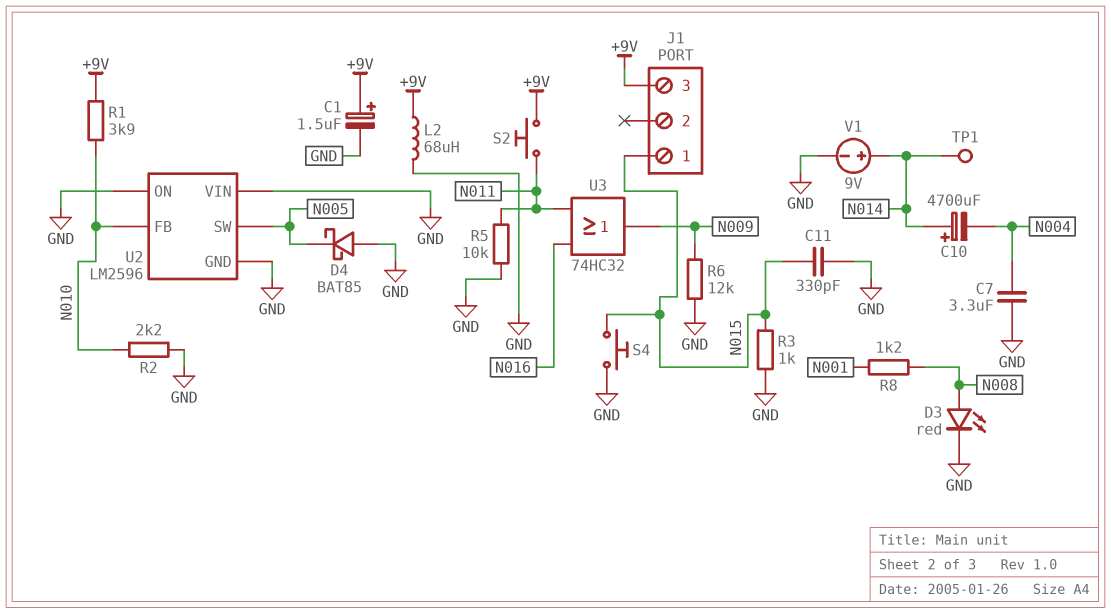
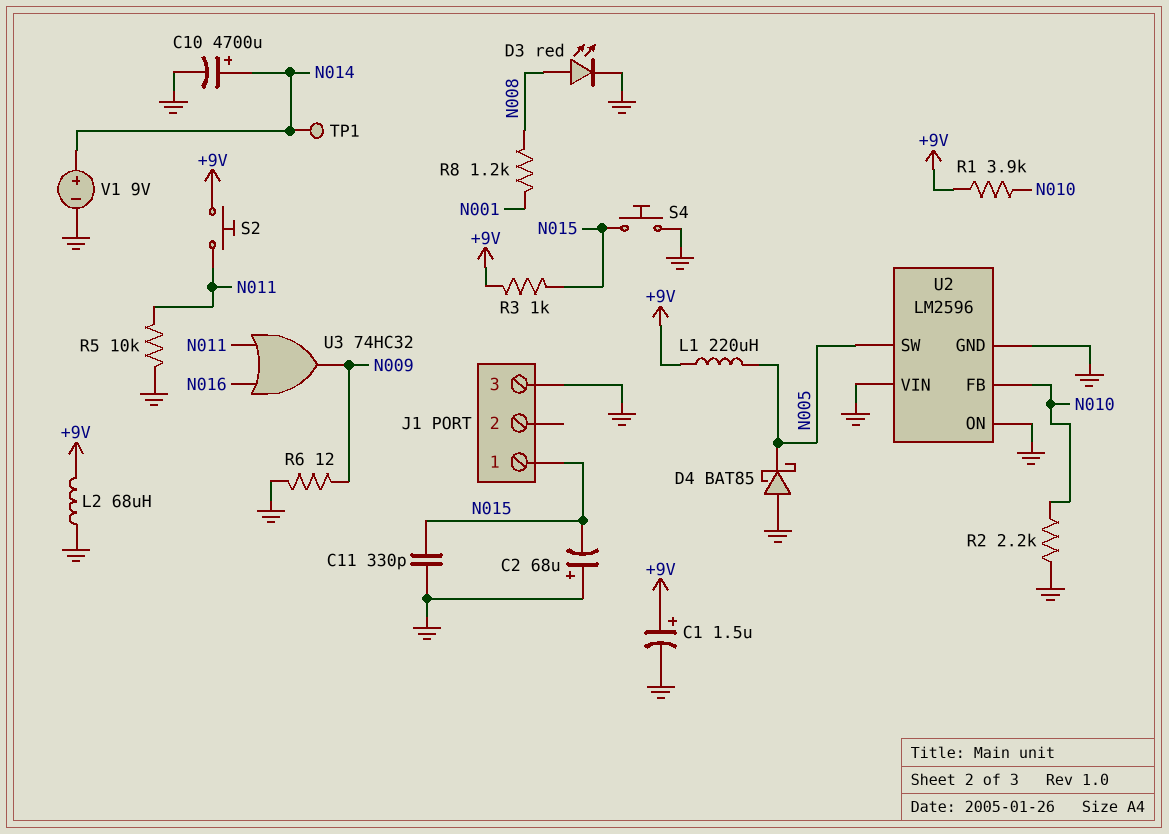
C2: none -> 68uF (plus GND, minus N015)
C7: 3.3uF (GND, N004) -> none
C10: 4700uF (plus N014, minus N004) -> 4700uF (plus N014, minus GND)
J1 pin 3: +9V -> GND
L1: none -> 220uH (+9V, N005)
R3: 1k (GND, N015) -> 1k (+9V, N015)
R6: 12k (GND, N009) -> 12 (GND, N009)

